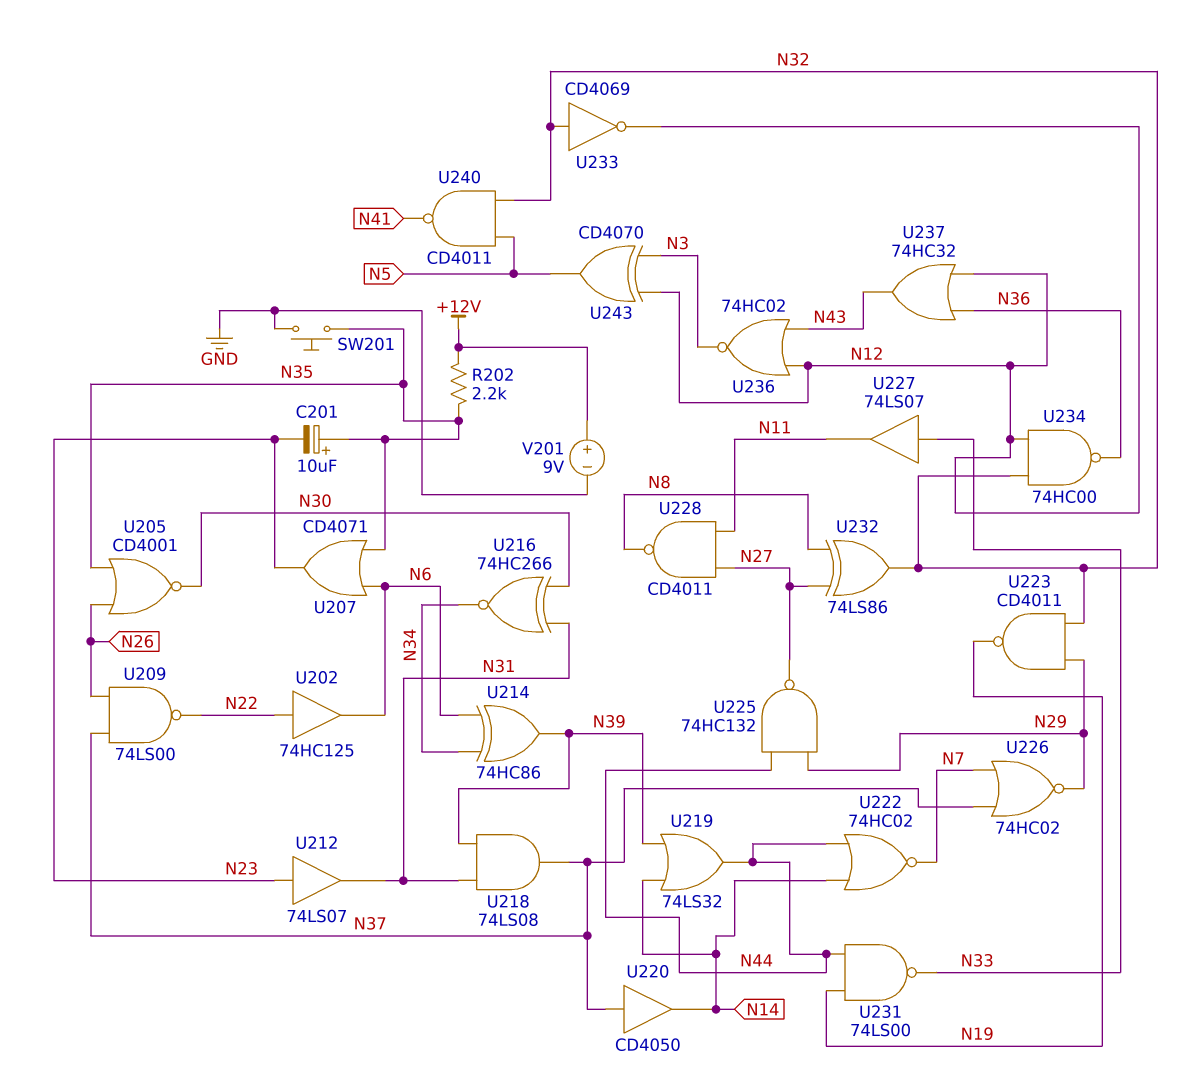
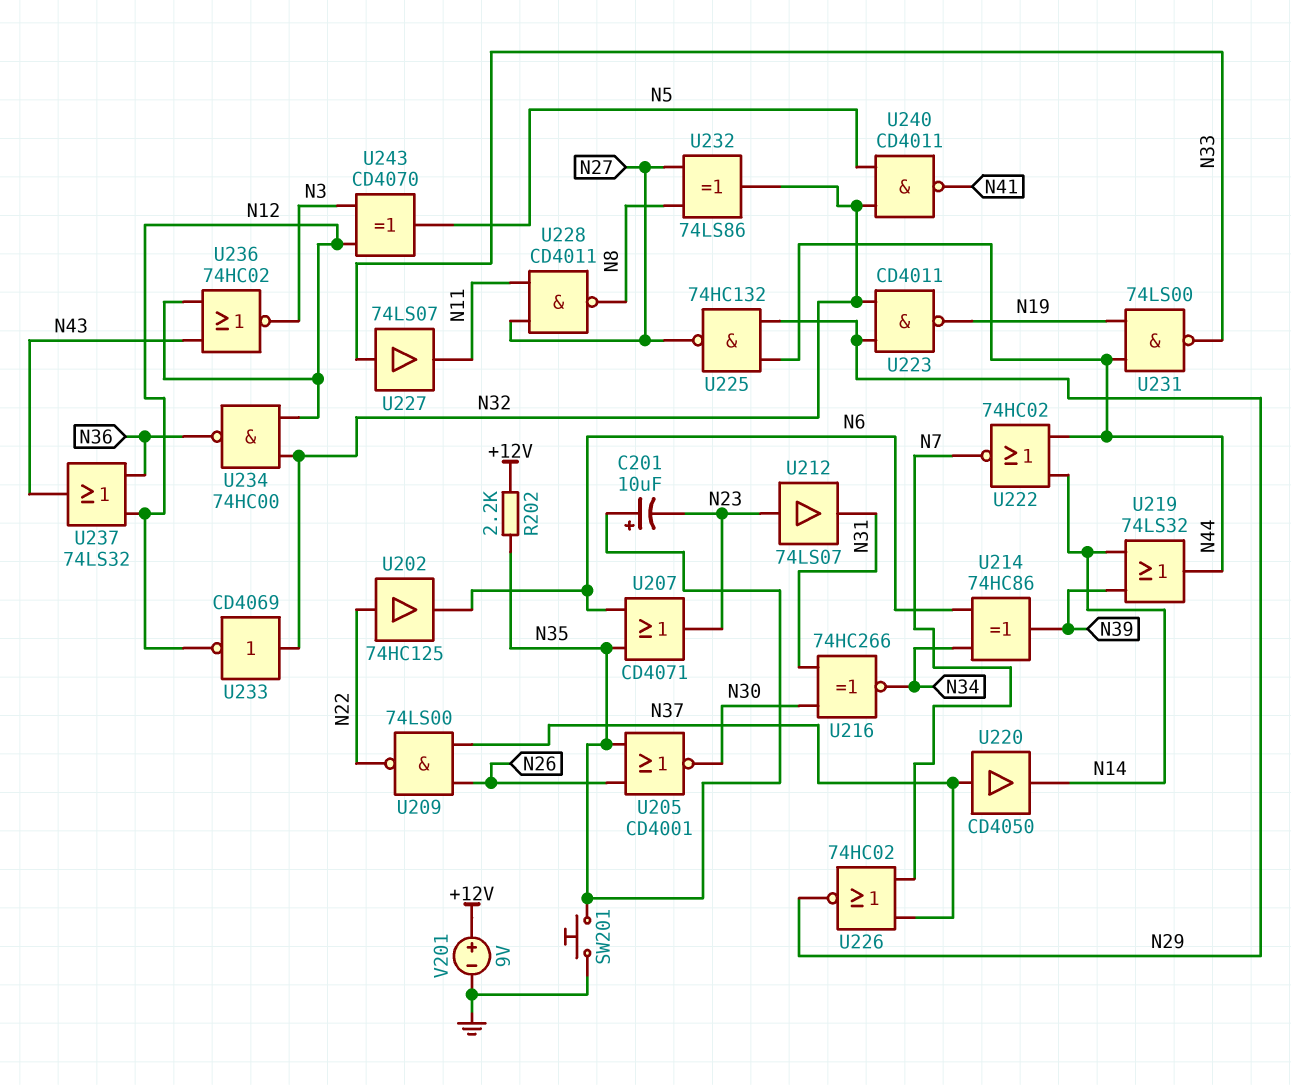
U218: AND 74LS08 (in N31, in N39, out N37) -> none
U237: OR 74HC32 (in N12, in N36, out N43) -> OR 74LS32 (in N12, in N36, out N43)

